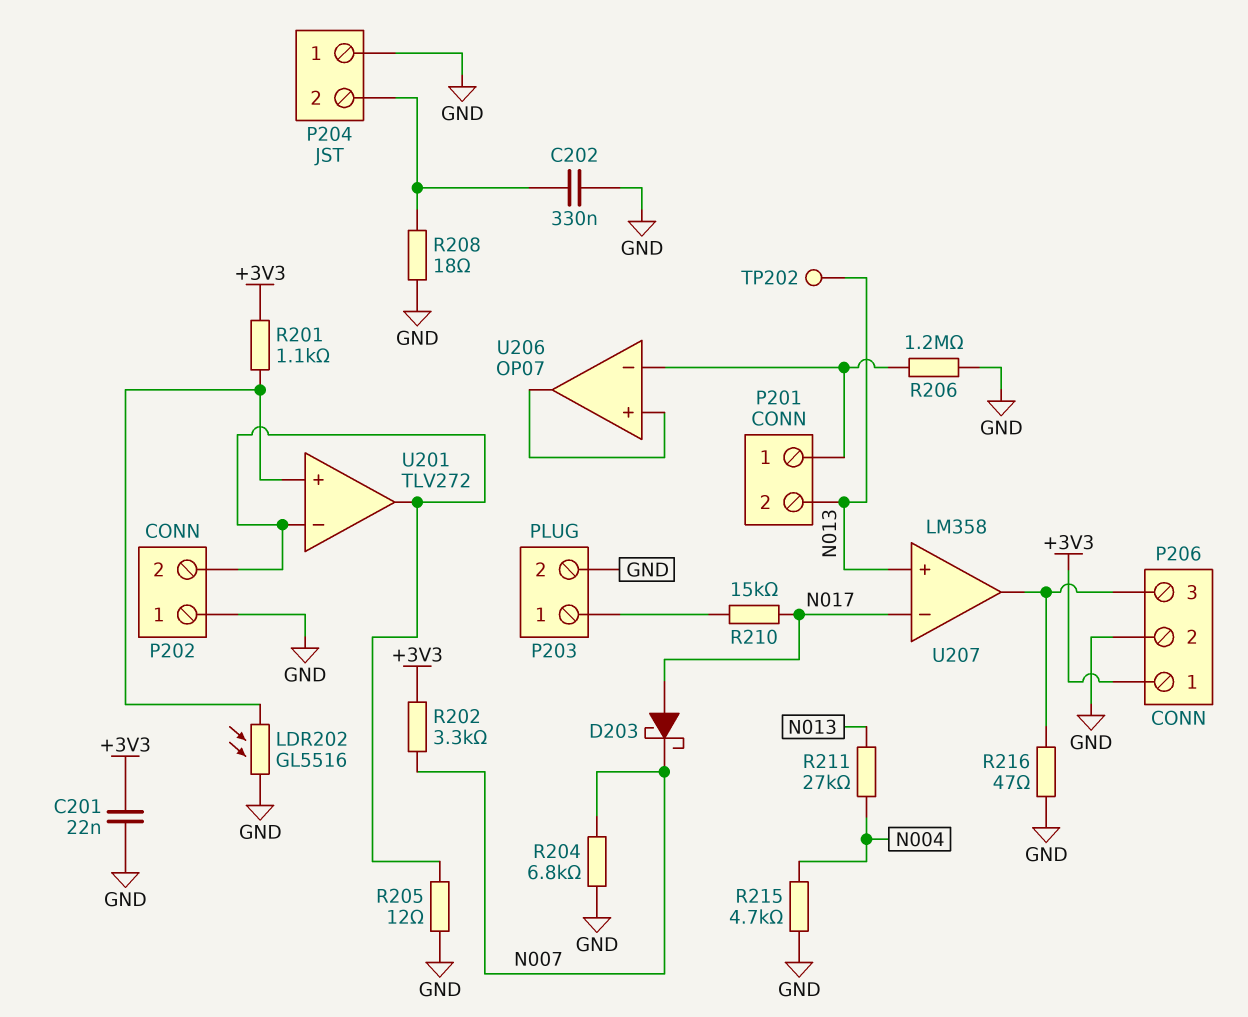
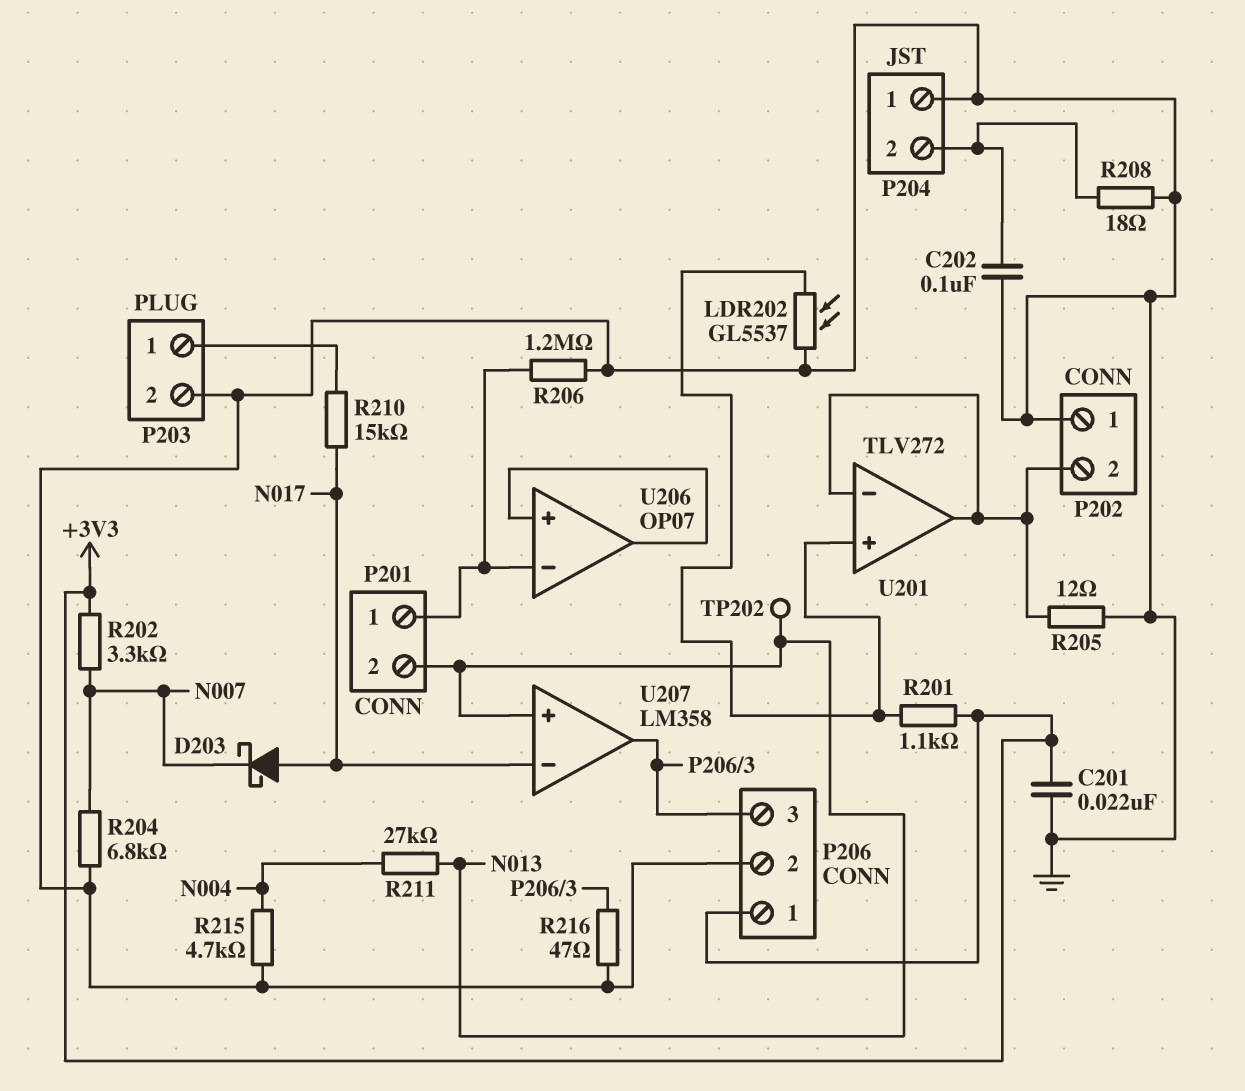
C202: 330nF (GND, P204/2) -> 100nF (GND, P204/2)
LDR202: GL5516 (GND, U201/in+) -> GL5537 (GND, U201/in+)

